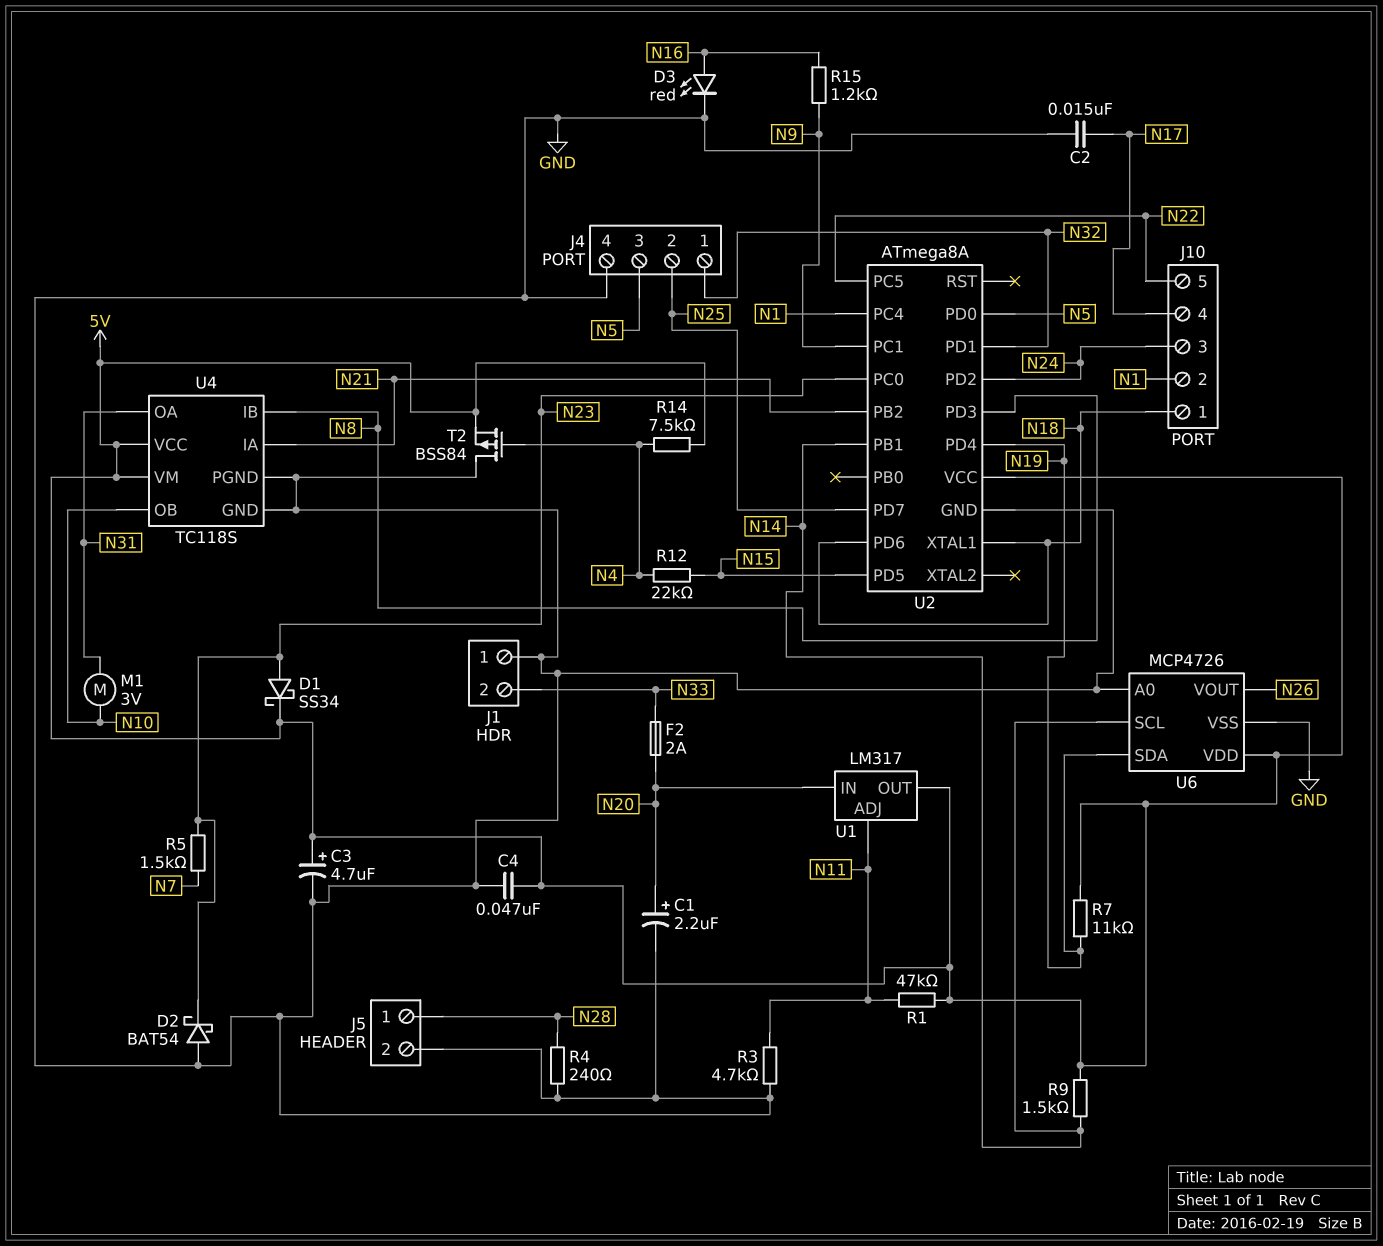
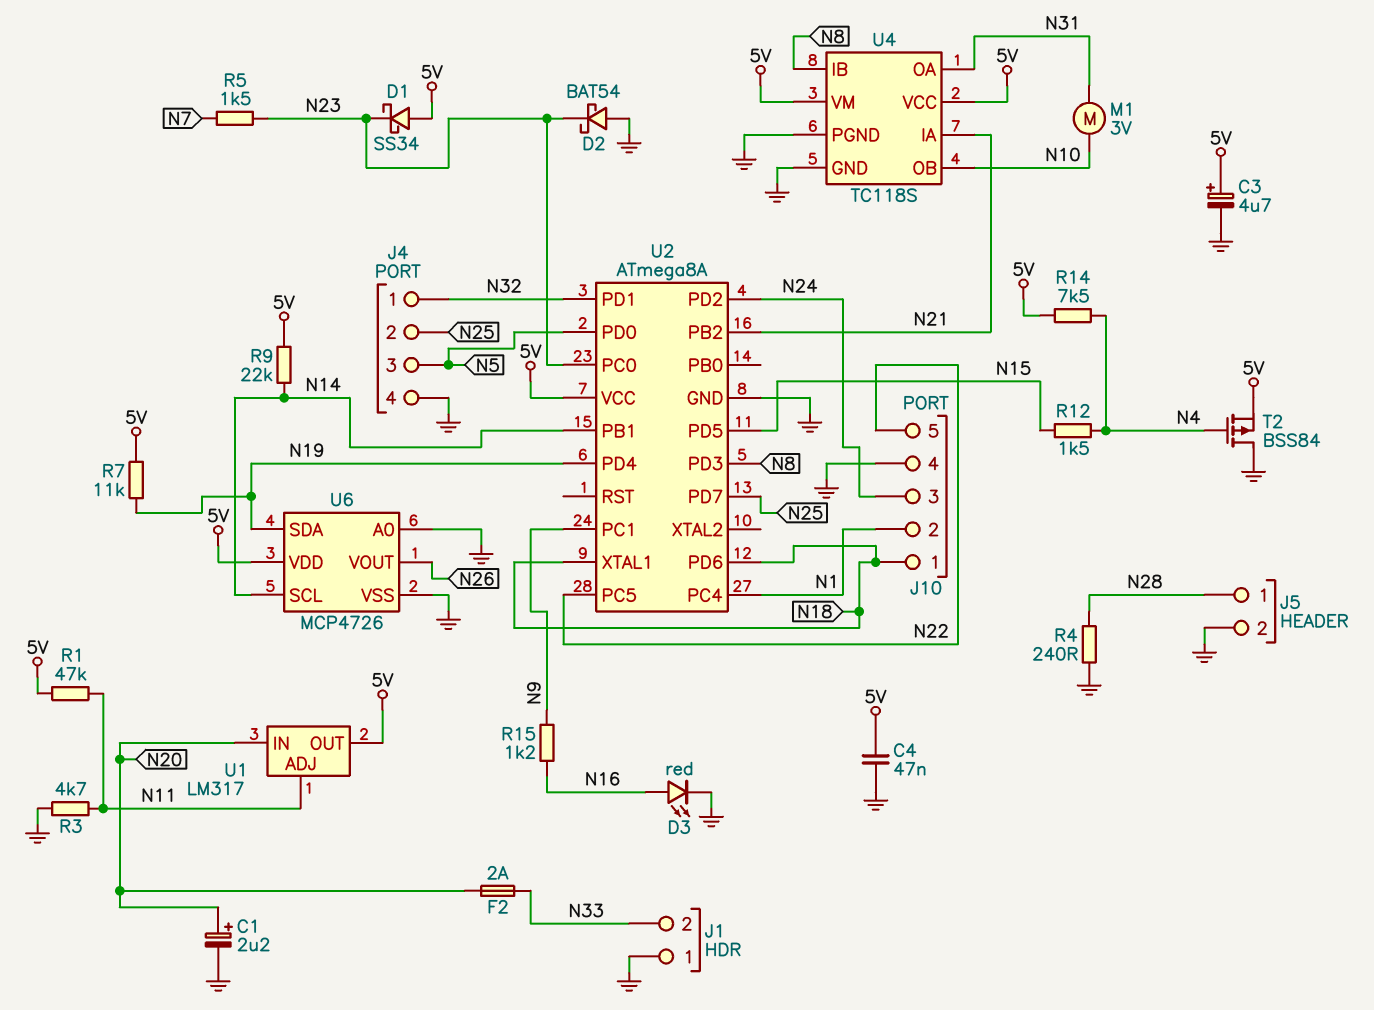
C2: 15nF (GND, N17) -> none
D1: schottky SS34 (A N23, K 5V) -> schottky SS34 (A 5V, K N23)
J10 pin 4: N17 -> GND
R9: 1.5k (5V, N14) -> 22k (5V, N14)
R12: 22k (N4, N15) -> 1.5k (N4, N15)

